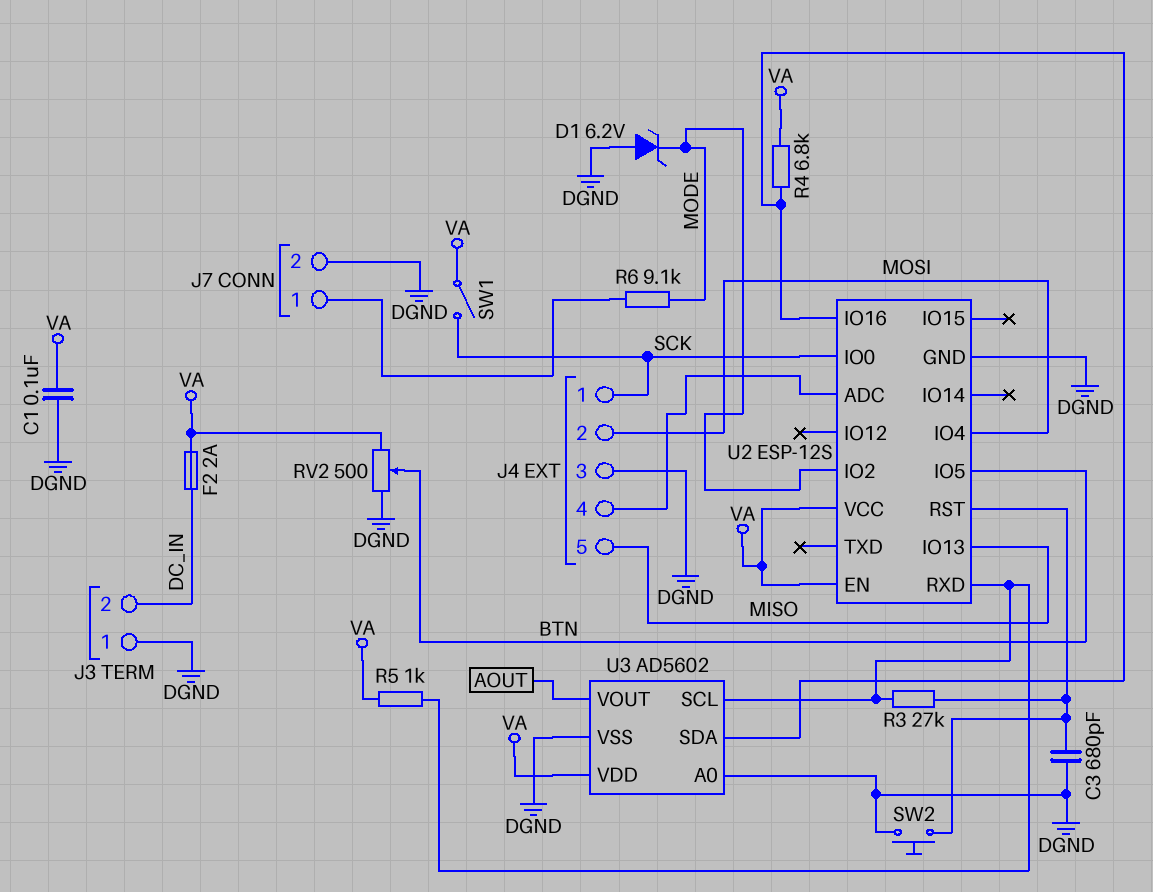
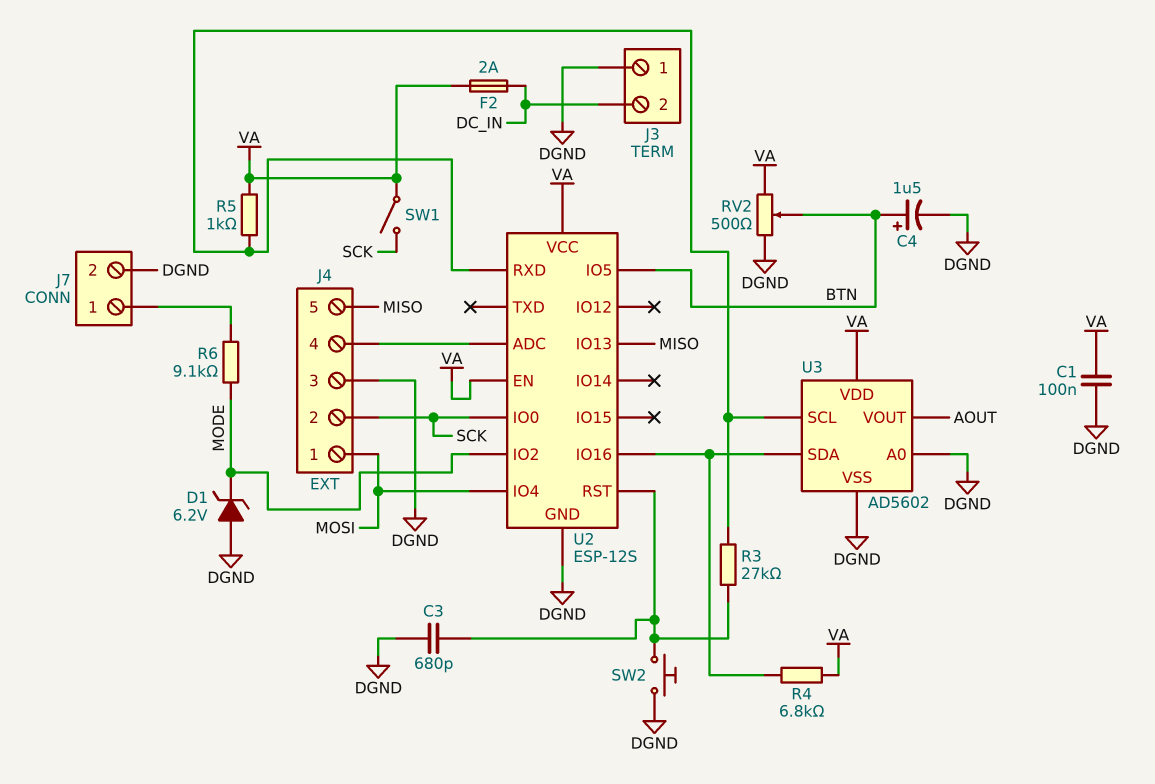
C4: none -> 1.5uF (plus BTN, minus DGND)
J4 pin 1: SCK -> MOSI
J4 pin 2: MOSI -> SCK

